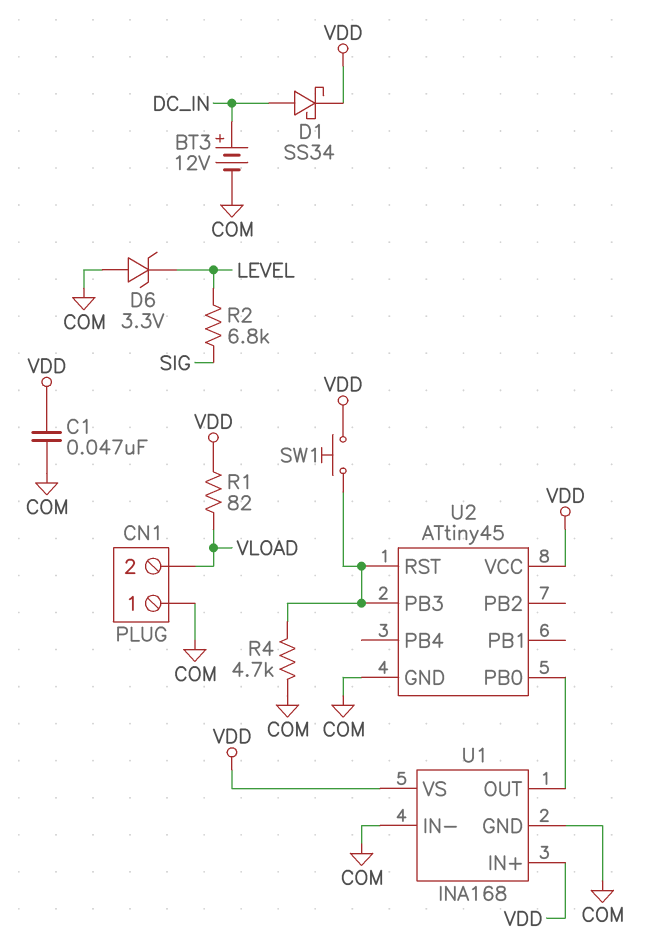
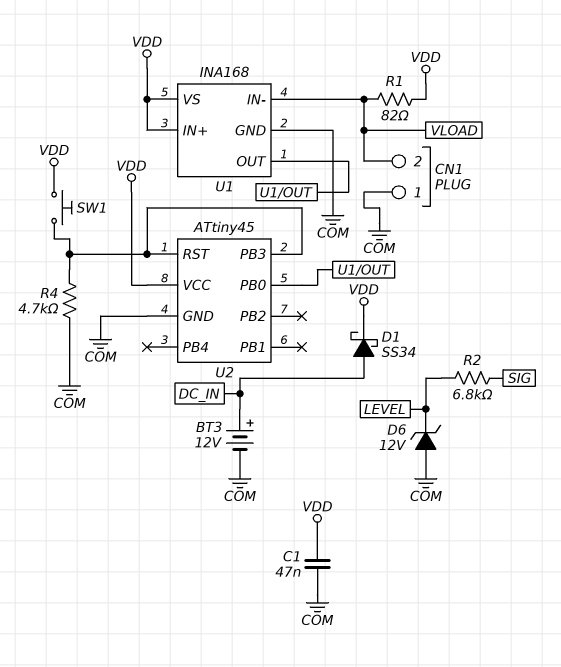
D6: zener 3.3V (A COM, K LEVEL) -> zener 12V (A COM, K LEVEL)
U1 pin IN-: COM -> VLOAD

